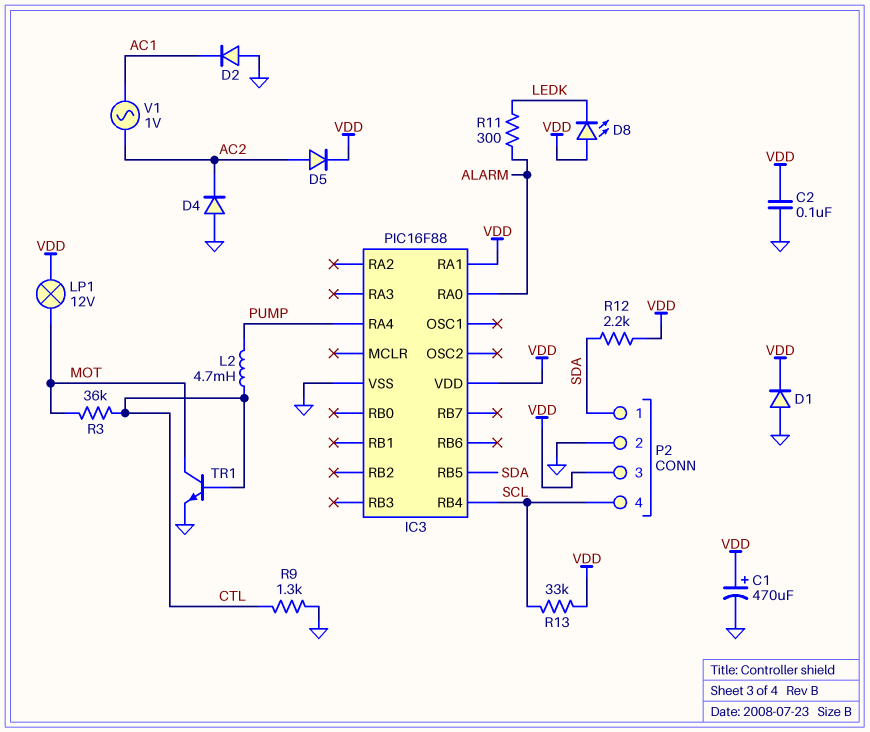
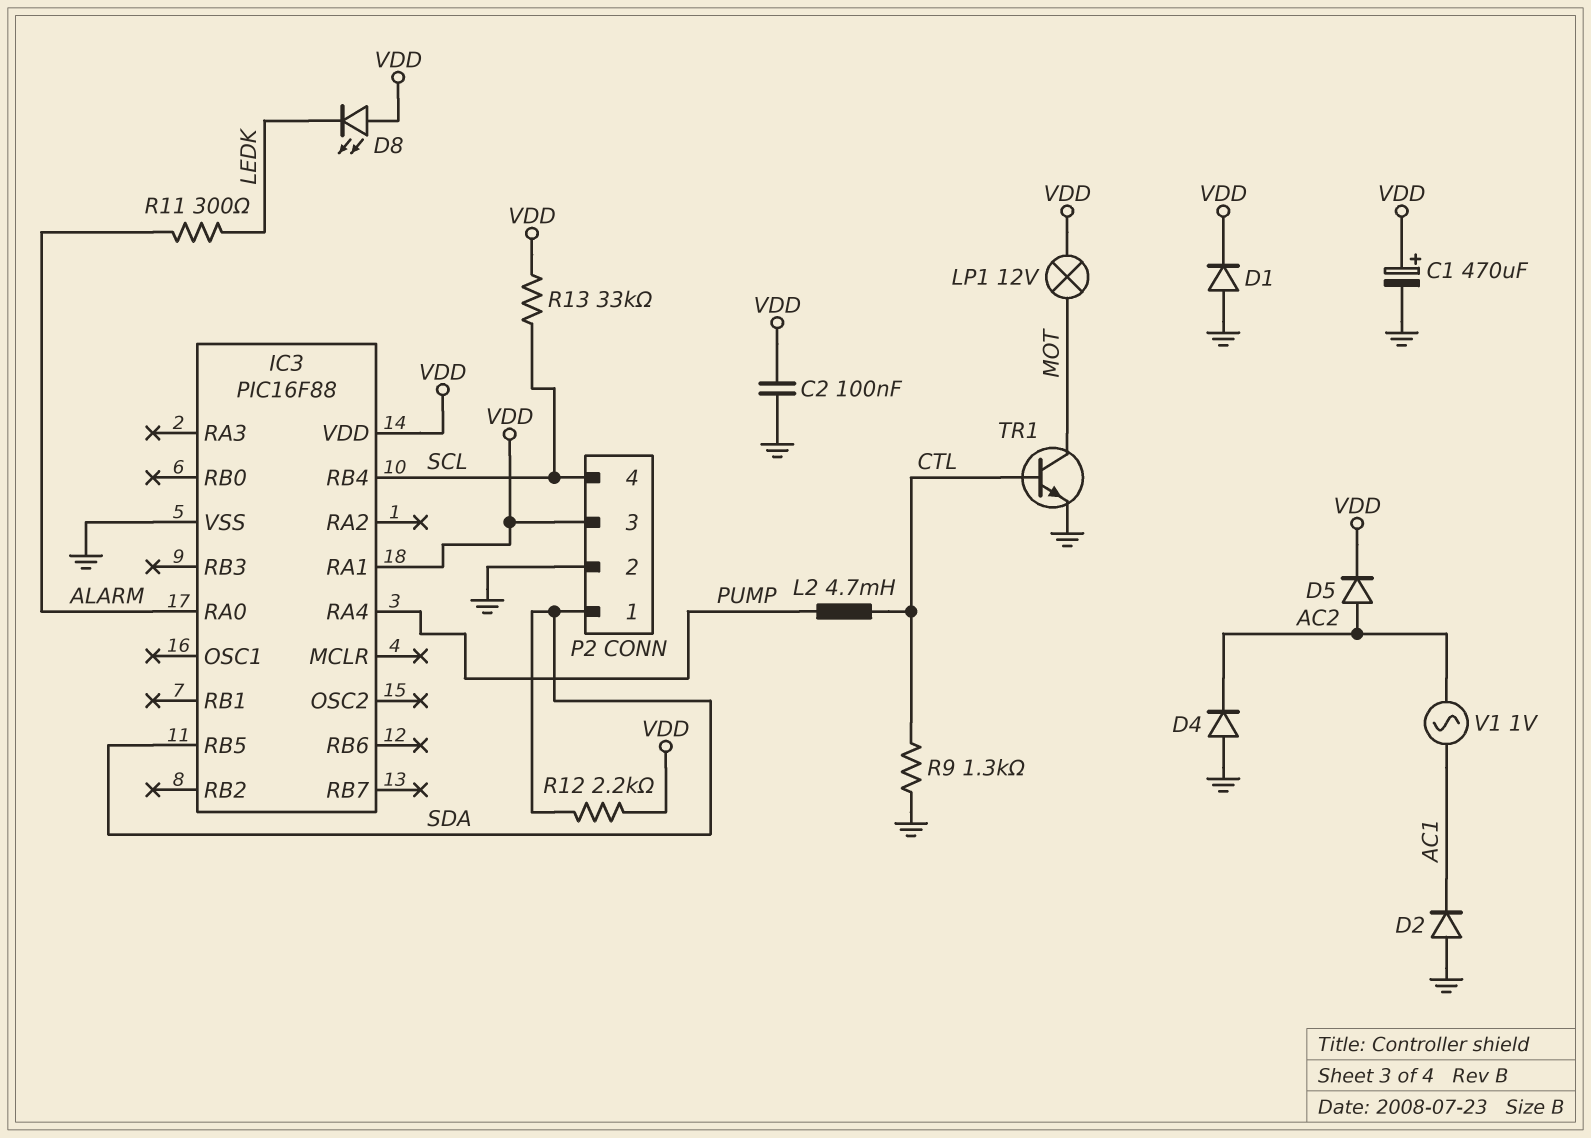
R3: 36k (CTL, MOT) -> none

